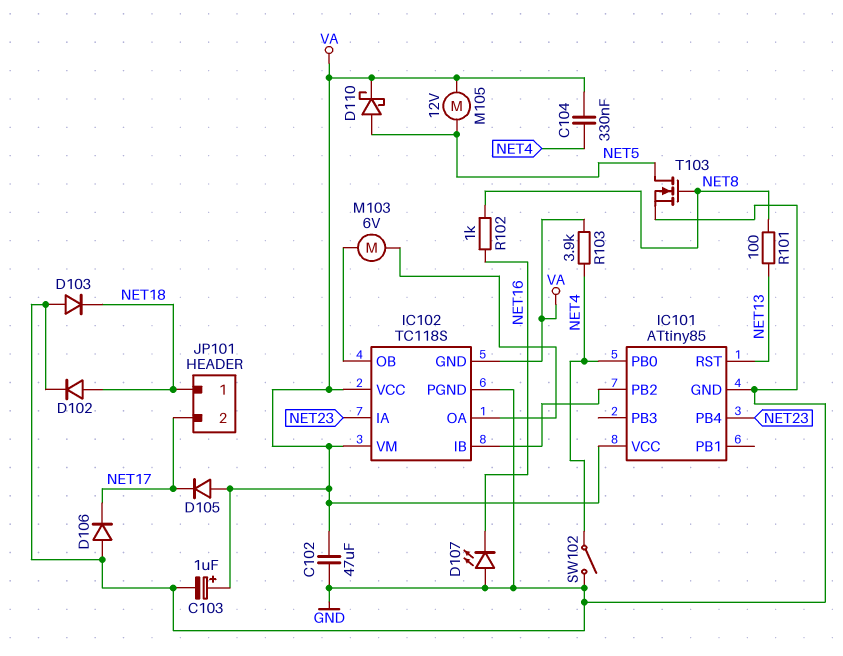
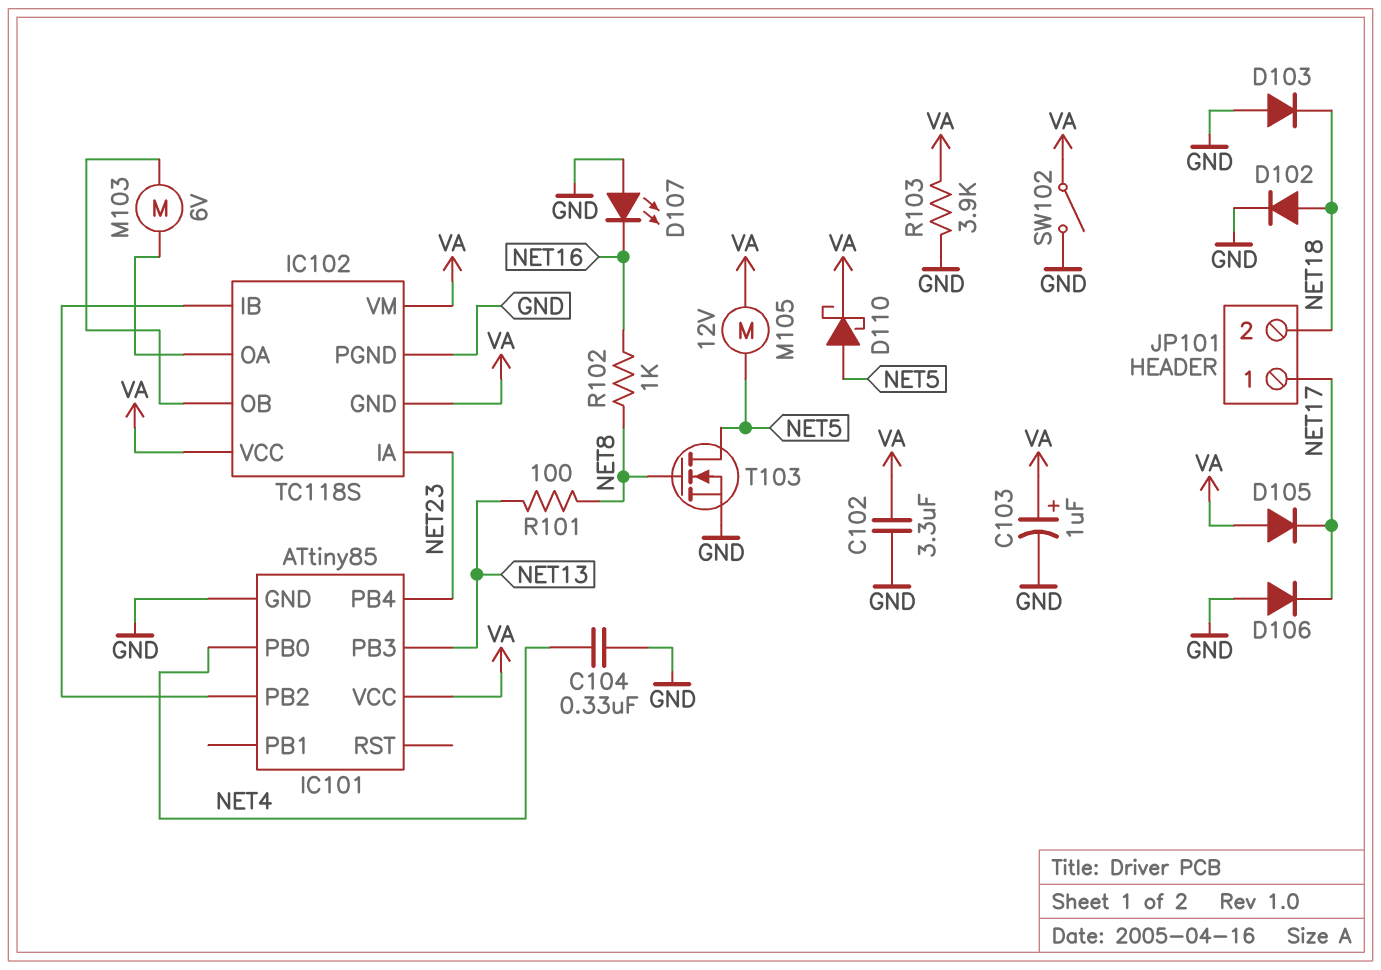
C102: 47uF (GND, VA) -> 3.3uF (GND, VA)
C104: 330nF (NET4, VA) -> 330nF (GND, NET4)
IC101 pin PB3: none -> NET13
IC101 pin RST: NET13 -> none
JP101 pin 1: NET18 -> NET17
JP101 pin 2: NET17 -> NET18
R103: 3.9k (NET4, VA) -> 3.9k (GND, VA)
SW102: switch (GND, NET4) -> switch (GND, VA)

